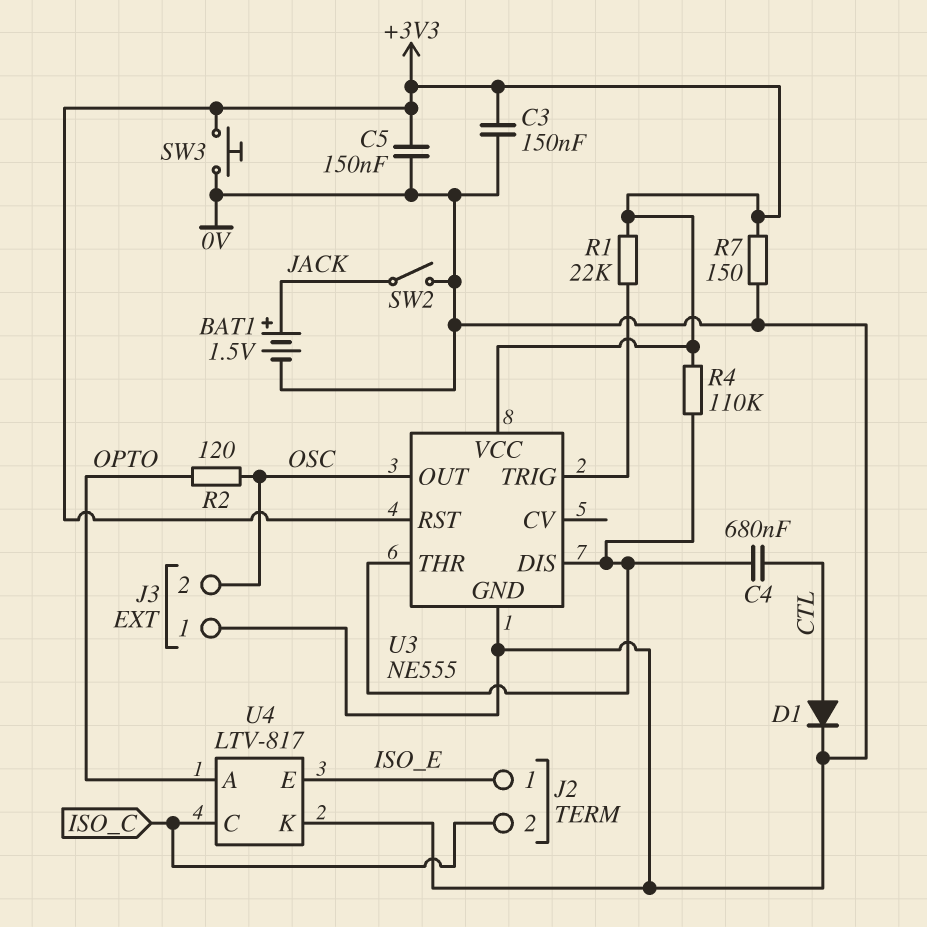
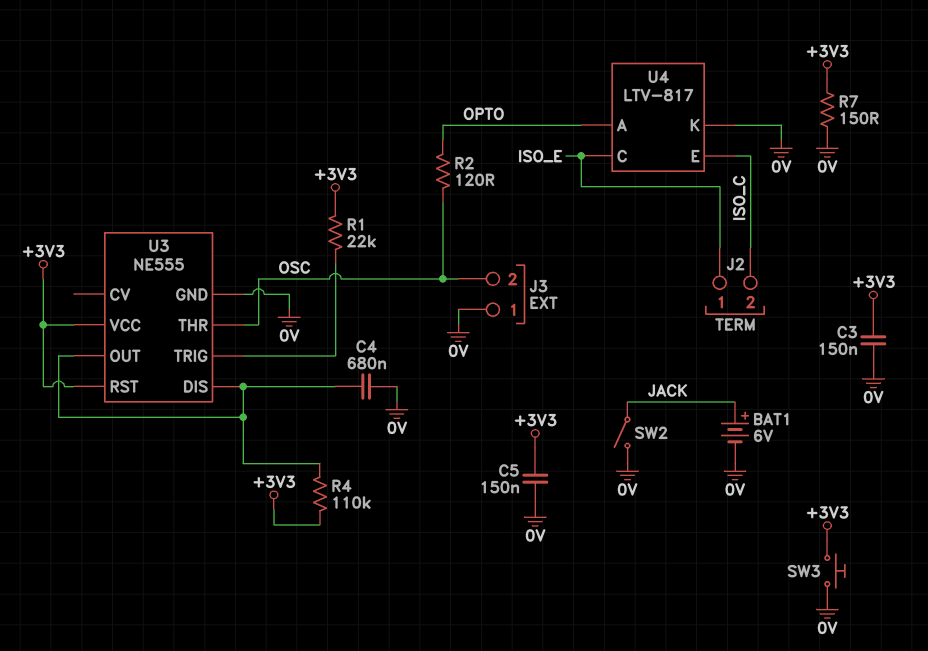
BAT1: 1.5V (plus JACK, minus 0V) -> 6V (plus JACK, minus 0V)
C4: 680nF (CTL, U3/DIS) -> 680nF (0V, U3/DIS)
D1: diode (A CTL, K 0V) -> none
U3 pin OUT: OSC -> U3/DIS
U3 pin THR: U3/DIS -> OSC
U4 pin C: ISO_C -> ISO_E
U4 pin E: ISO_E -> ISO_C

